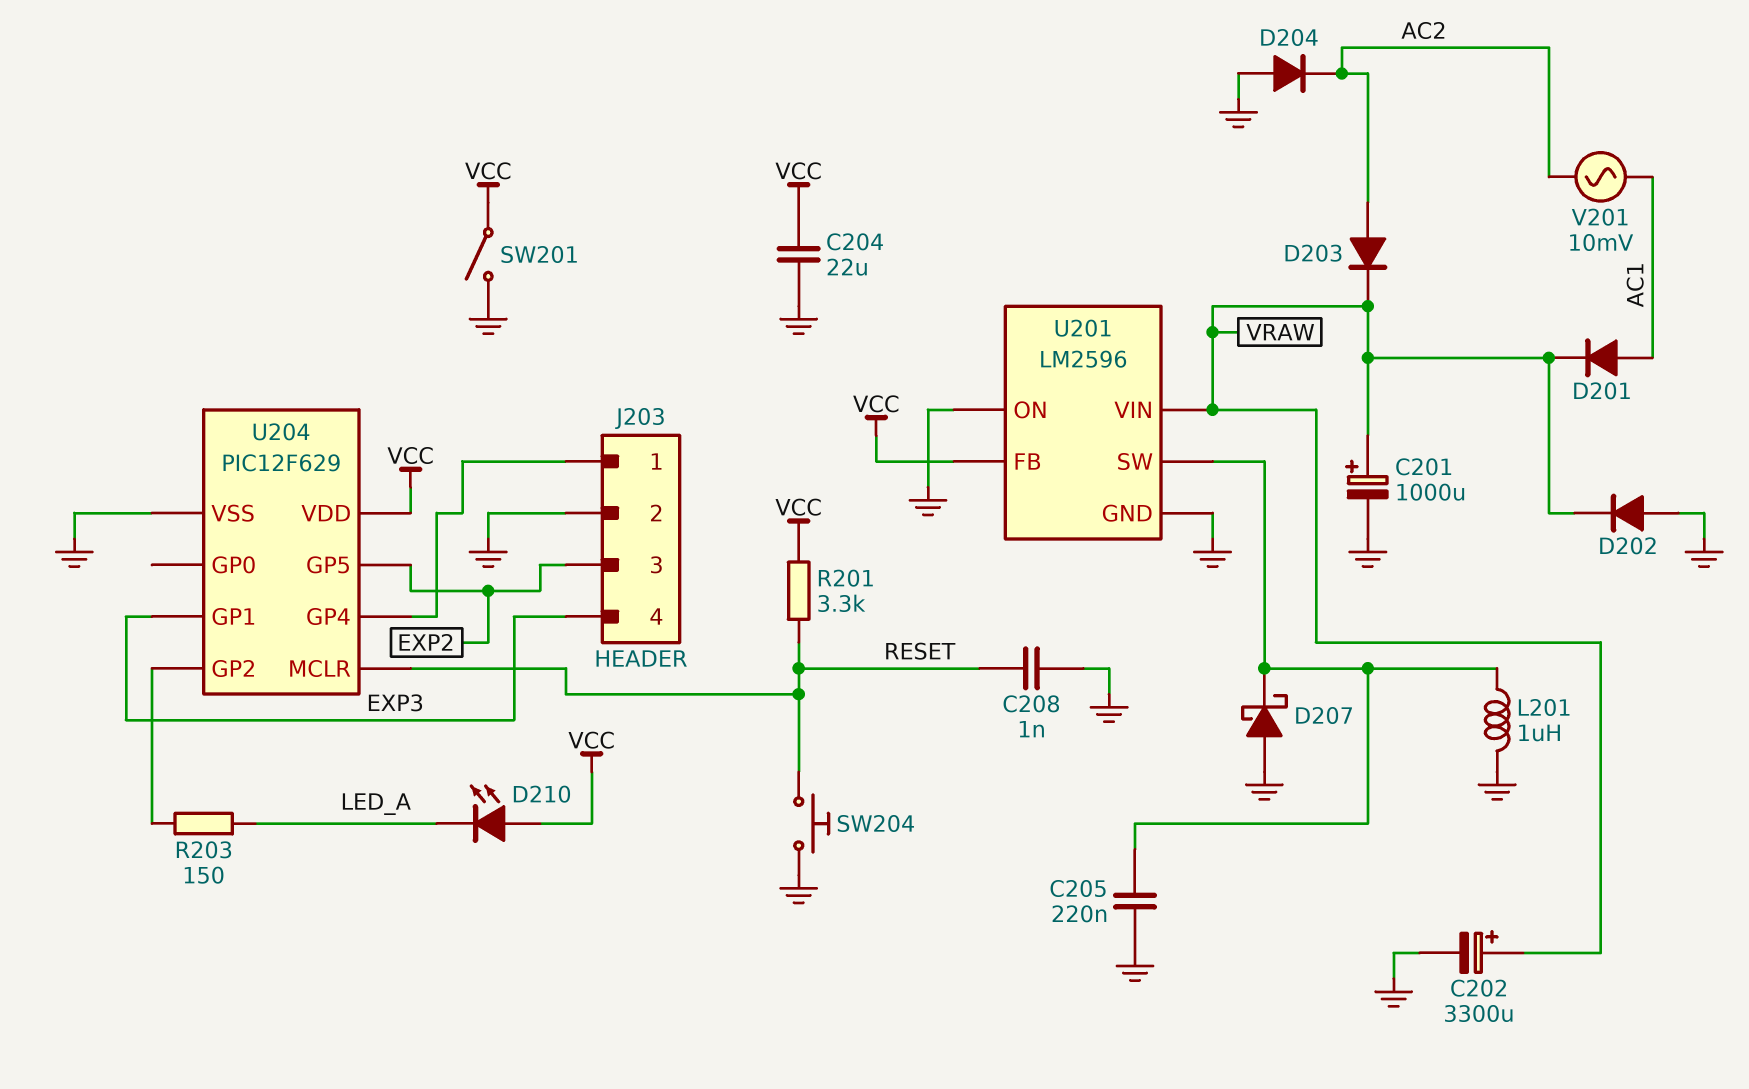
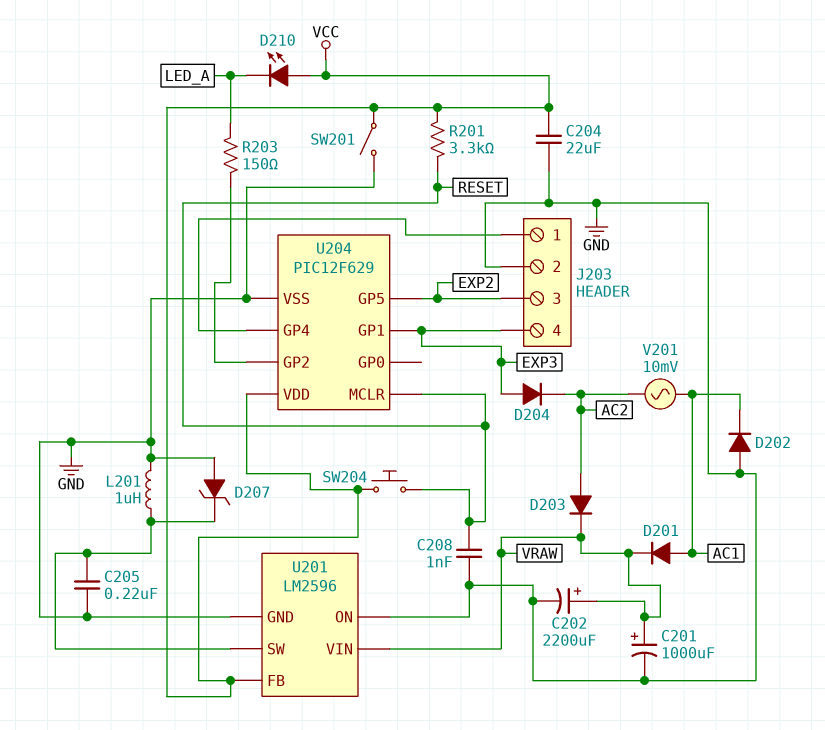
C202: 3300uF (plus VRAW, minus GND) -> 2200uF (plus VRAW, minus GND)
D202: diode (A GND, K VRAW) -> diode (A GND, K AC1)
D204: diode (A GND, K AC2) -> diode (A EXP3, K AC2)
D207: schottky (A GND, K U201/SW) -> zener (A GND, K U201/SW)
SW204: button (GND, RESET) -> button (RESET, VCC)

